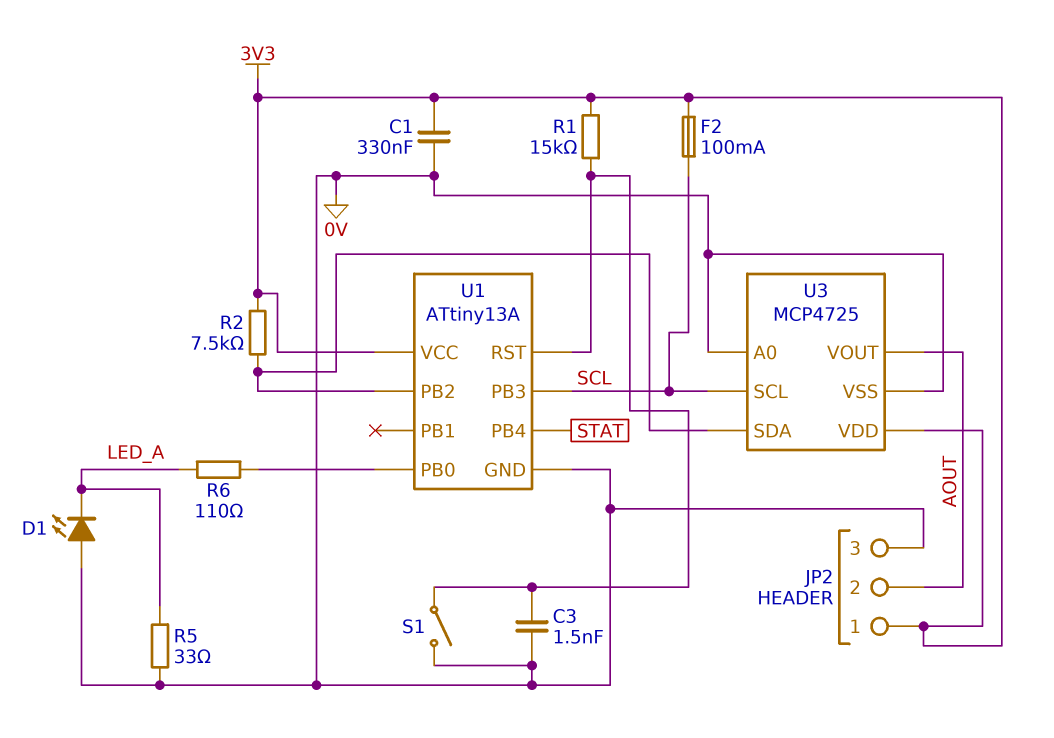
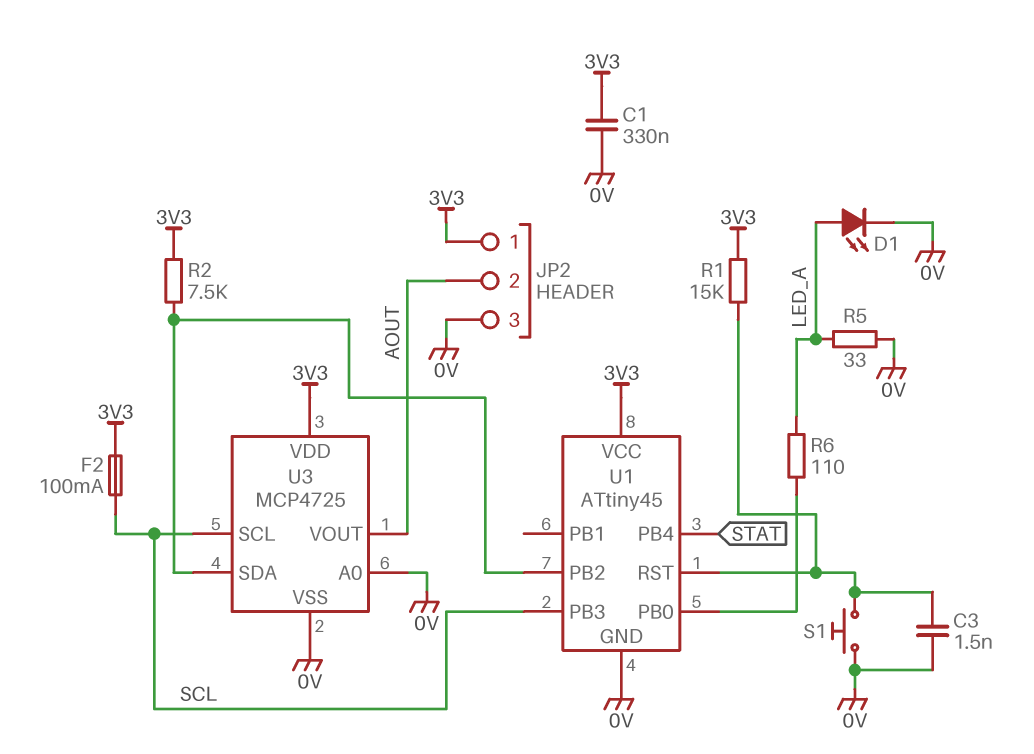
D1: LED (A 0V, K LED_A) -> LED (A LED_A, K 0V)
S1: switch (0V, U1/RST) -> button (0V, U1/RST)
U1: ATtiny13A -> ATtiny45

